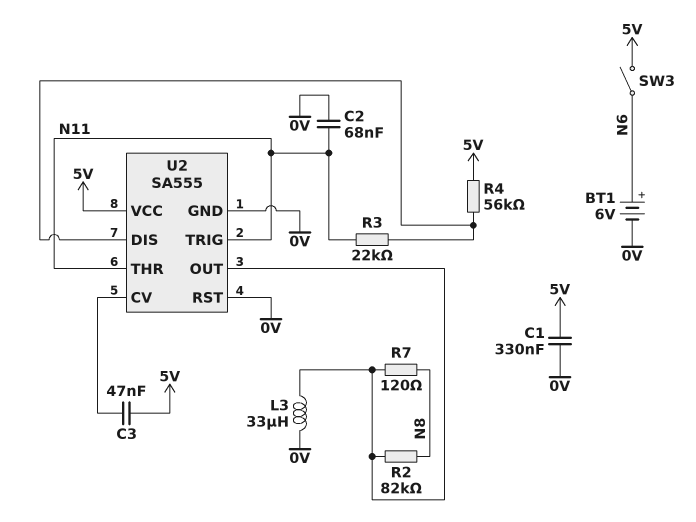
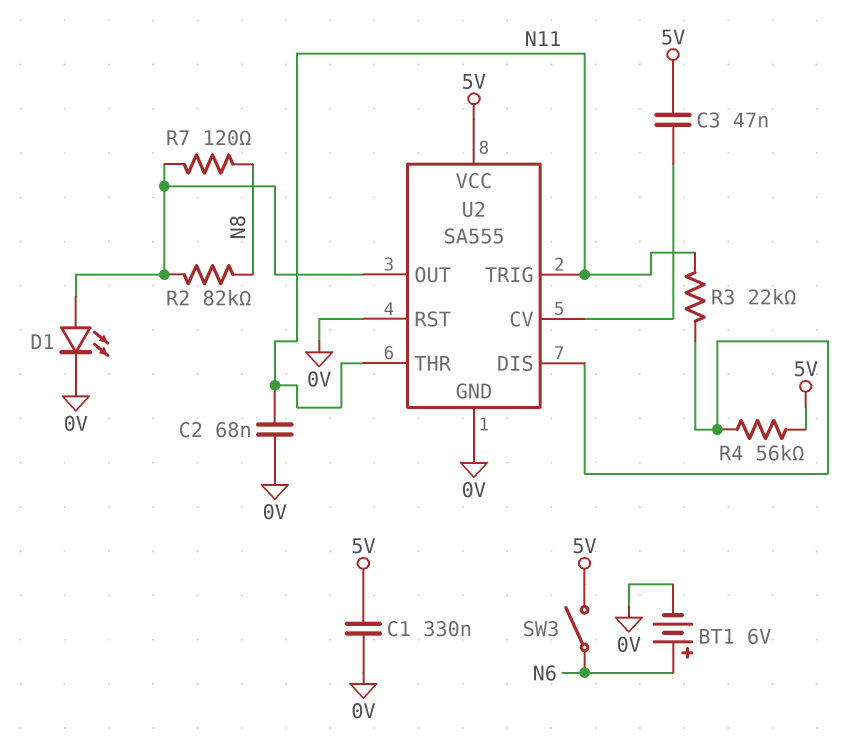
D1: none -> LED (A U2/OUT, K 0V)
L3: 33uH (0V, U2/OUT) -> none

